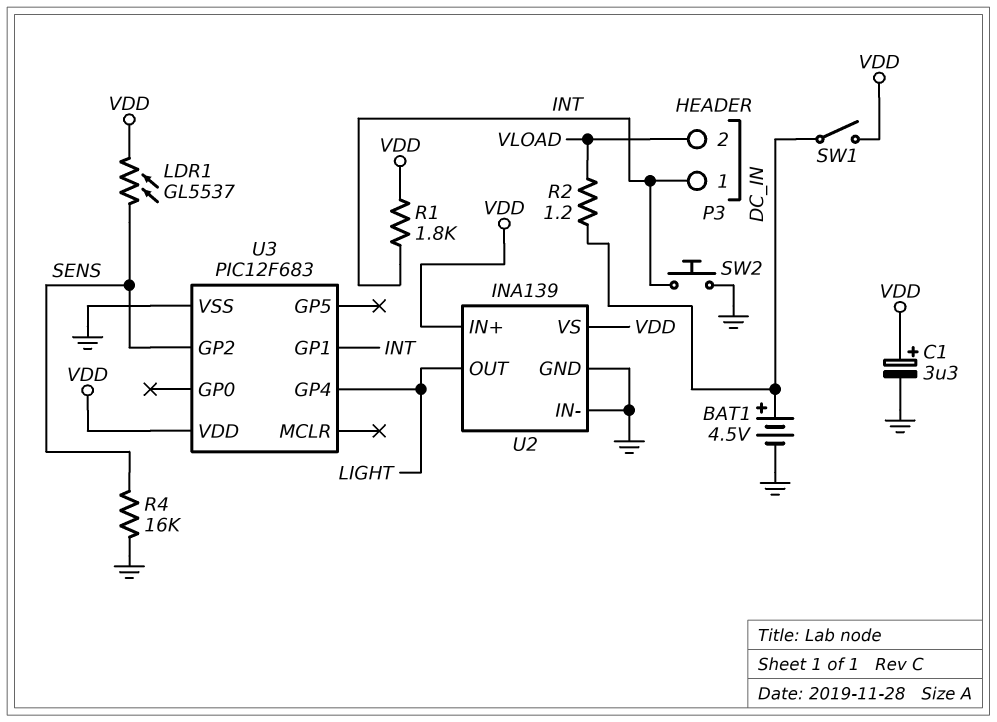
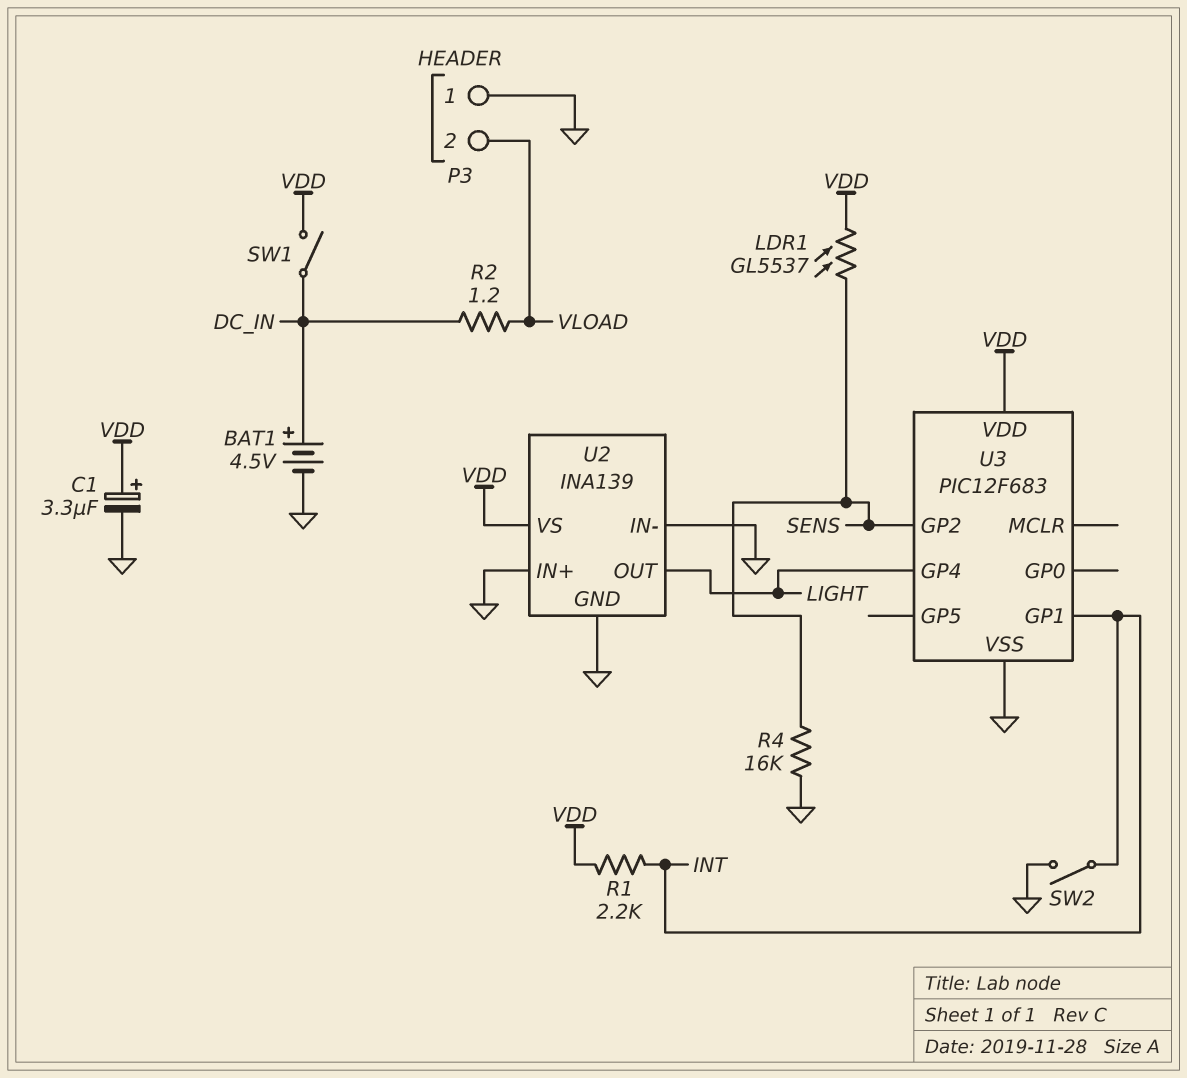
P3 pin 1: INT -> GND
R1: 1.8k (INT, VDD) -> 2.2k (INT, VDD)
SW2: button (GND, INT) -> switch (GND, INT)
U2 pin IN+: VDD -> GND

